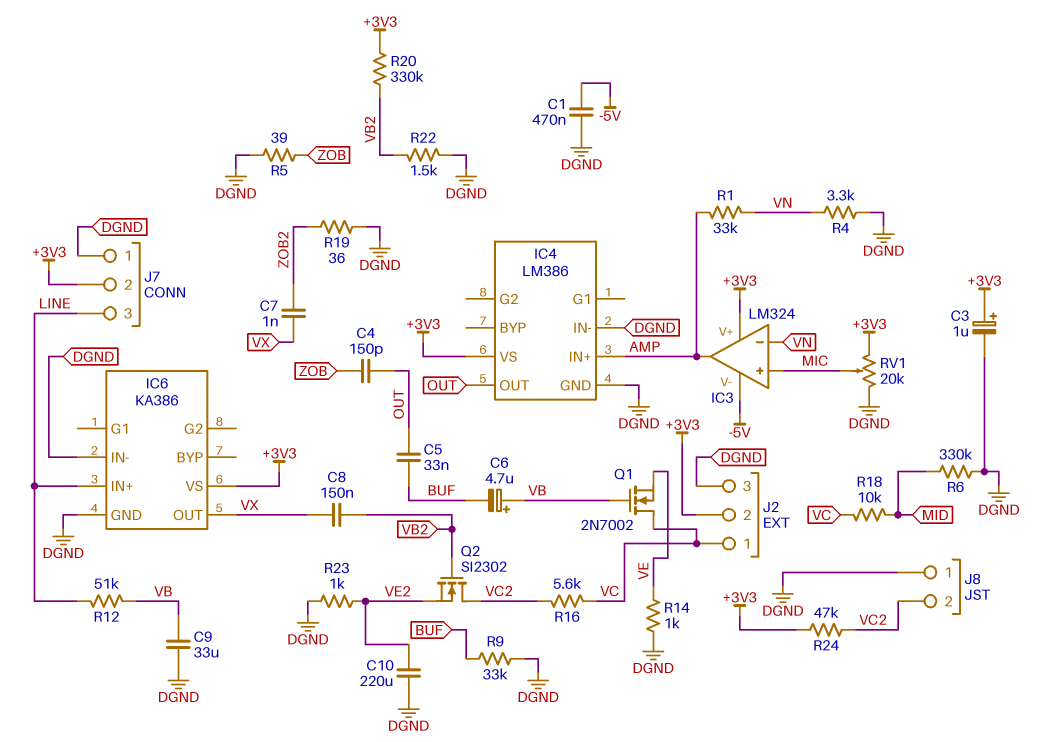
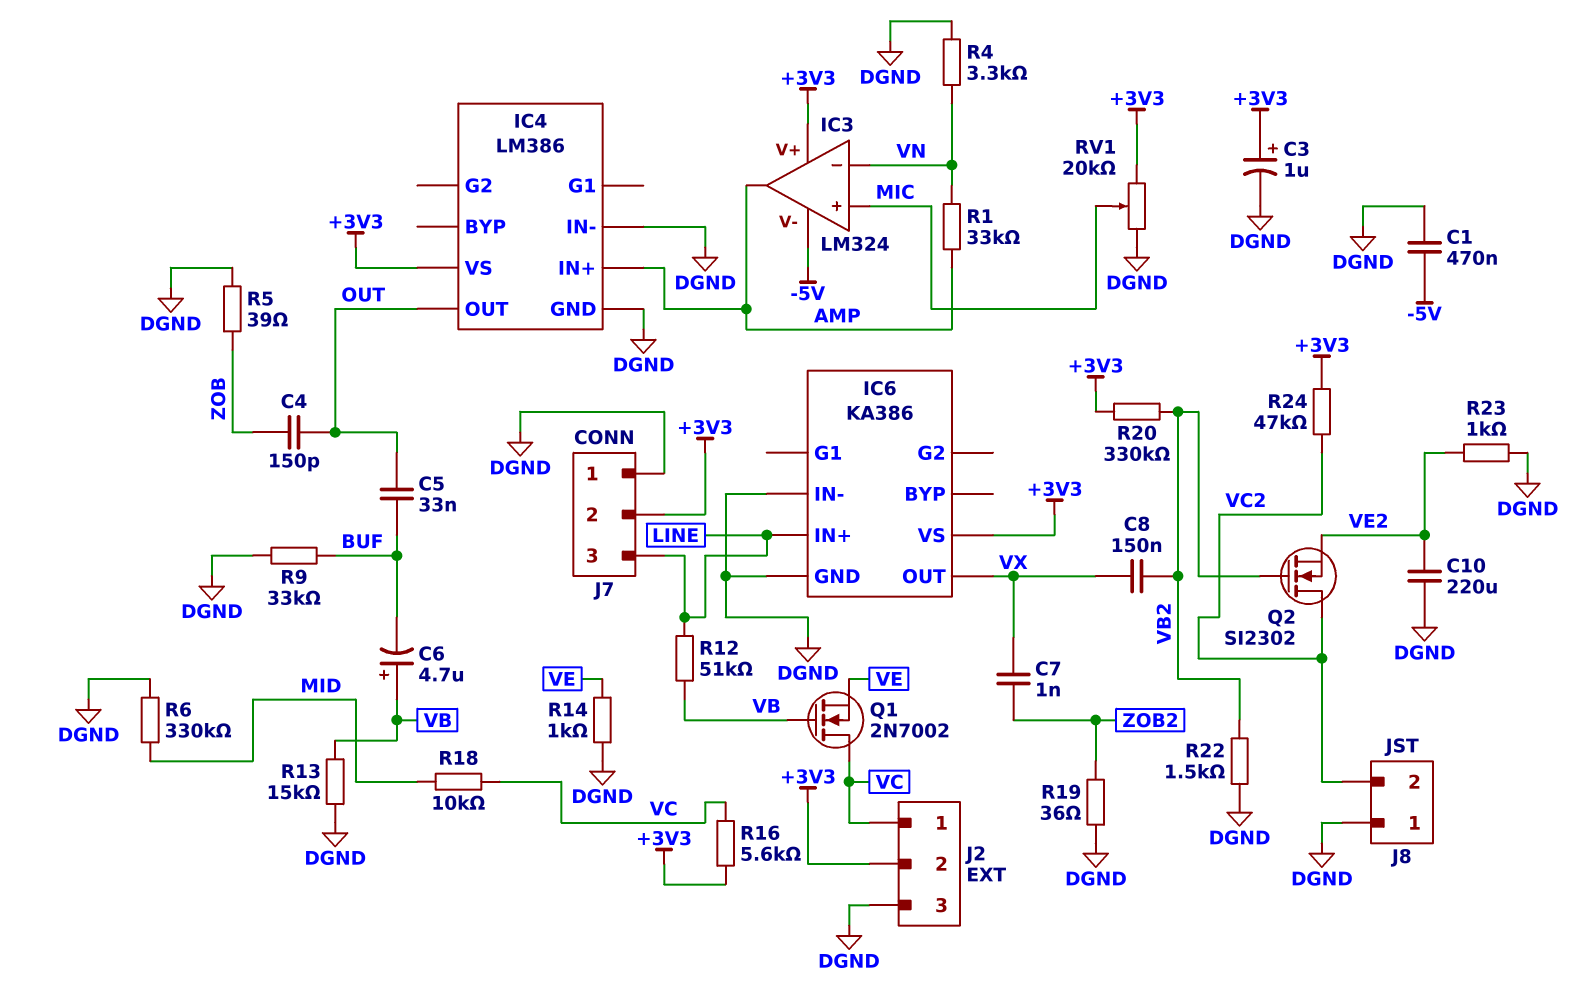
C9: 33uF (DGND, VB) -> none
R13: none -> 15k (DGND, VB)
R16: 5.6k (VC, VC2) -> 5.6k (+3V3, VC)

